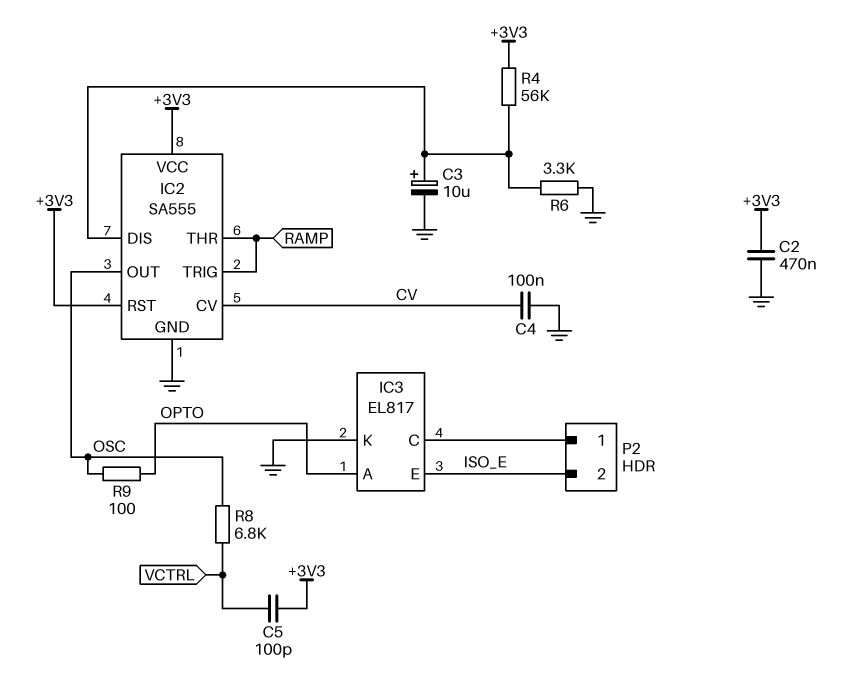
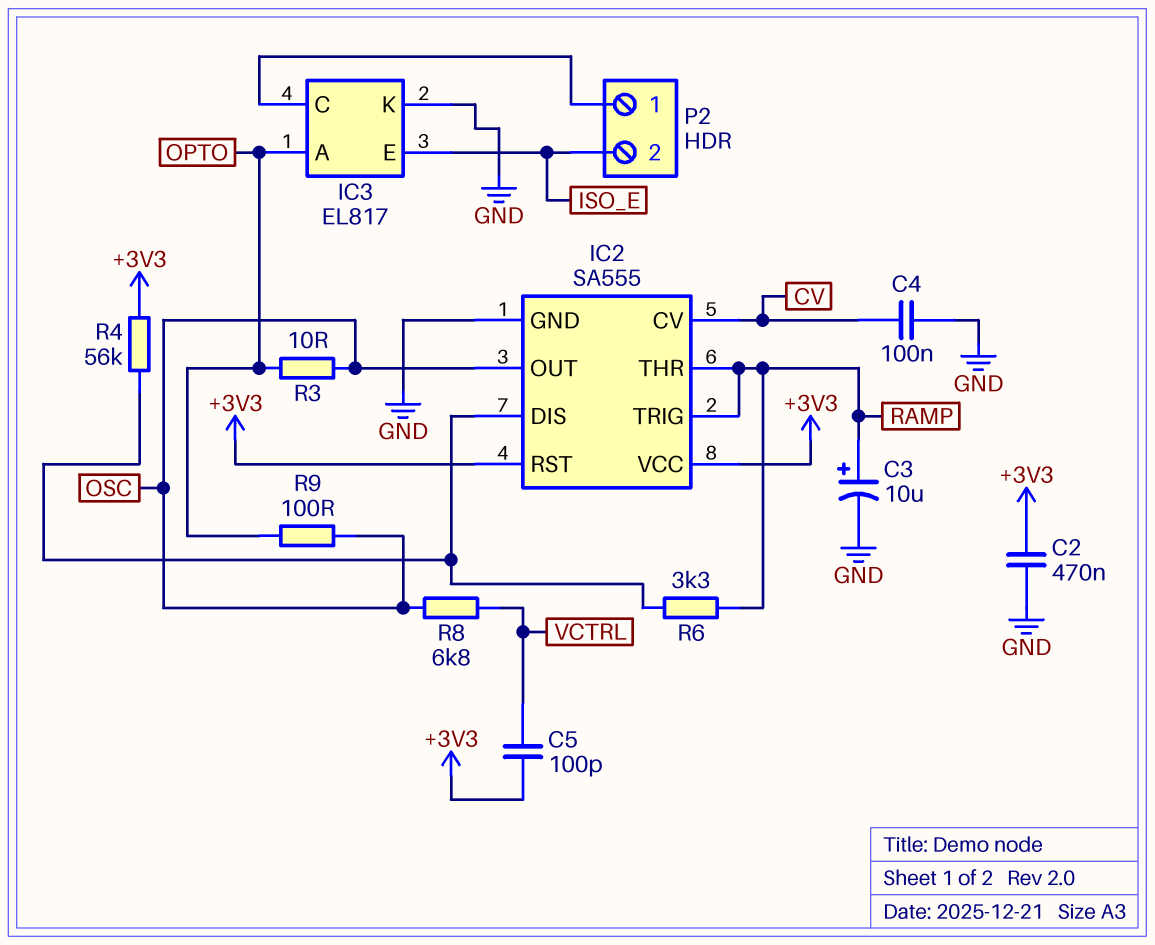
C3: 10uF (plus IC2/DIS, minus GND) -> 10uF (plus RAMP, minus GND)
R3: none -> 10 (OPTO, OSC)
R6: 3.3k (GND, IC2/DIS) -> 3.3k (IC2/DIS, RAMP)

